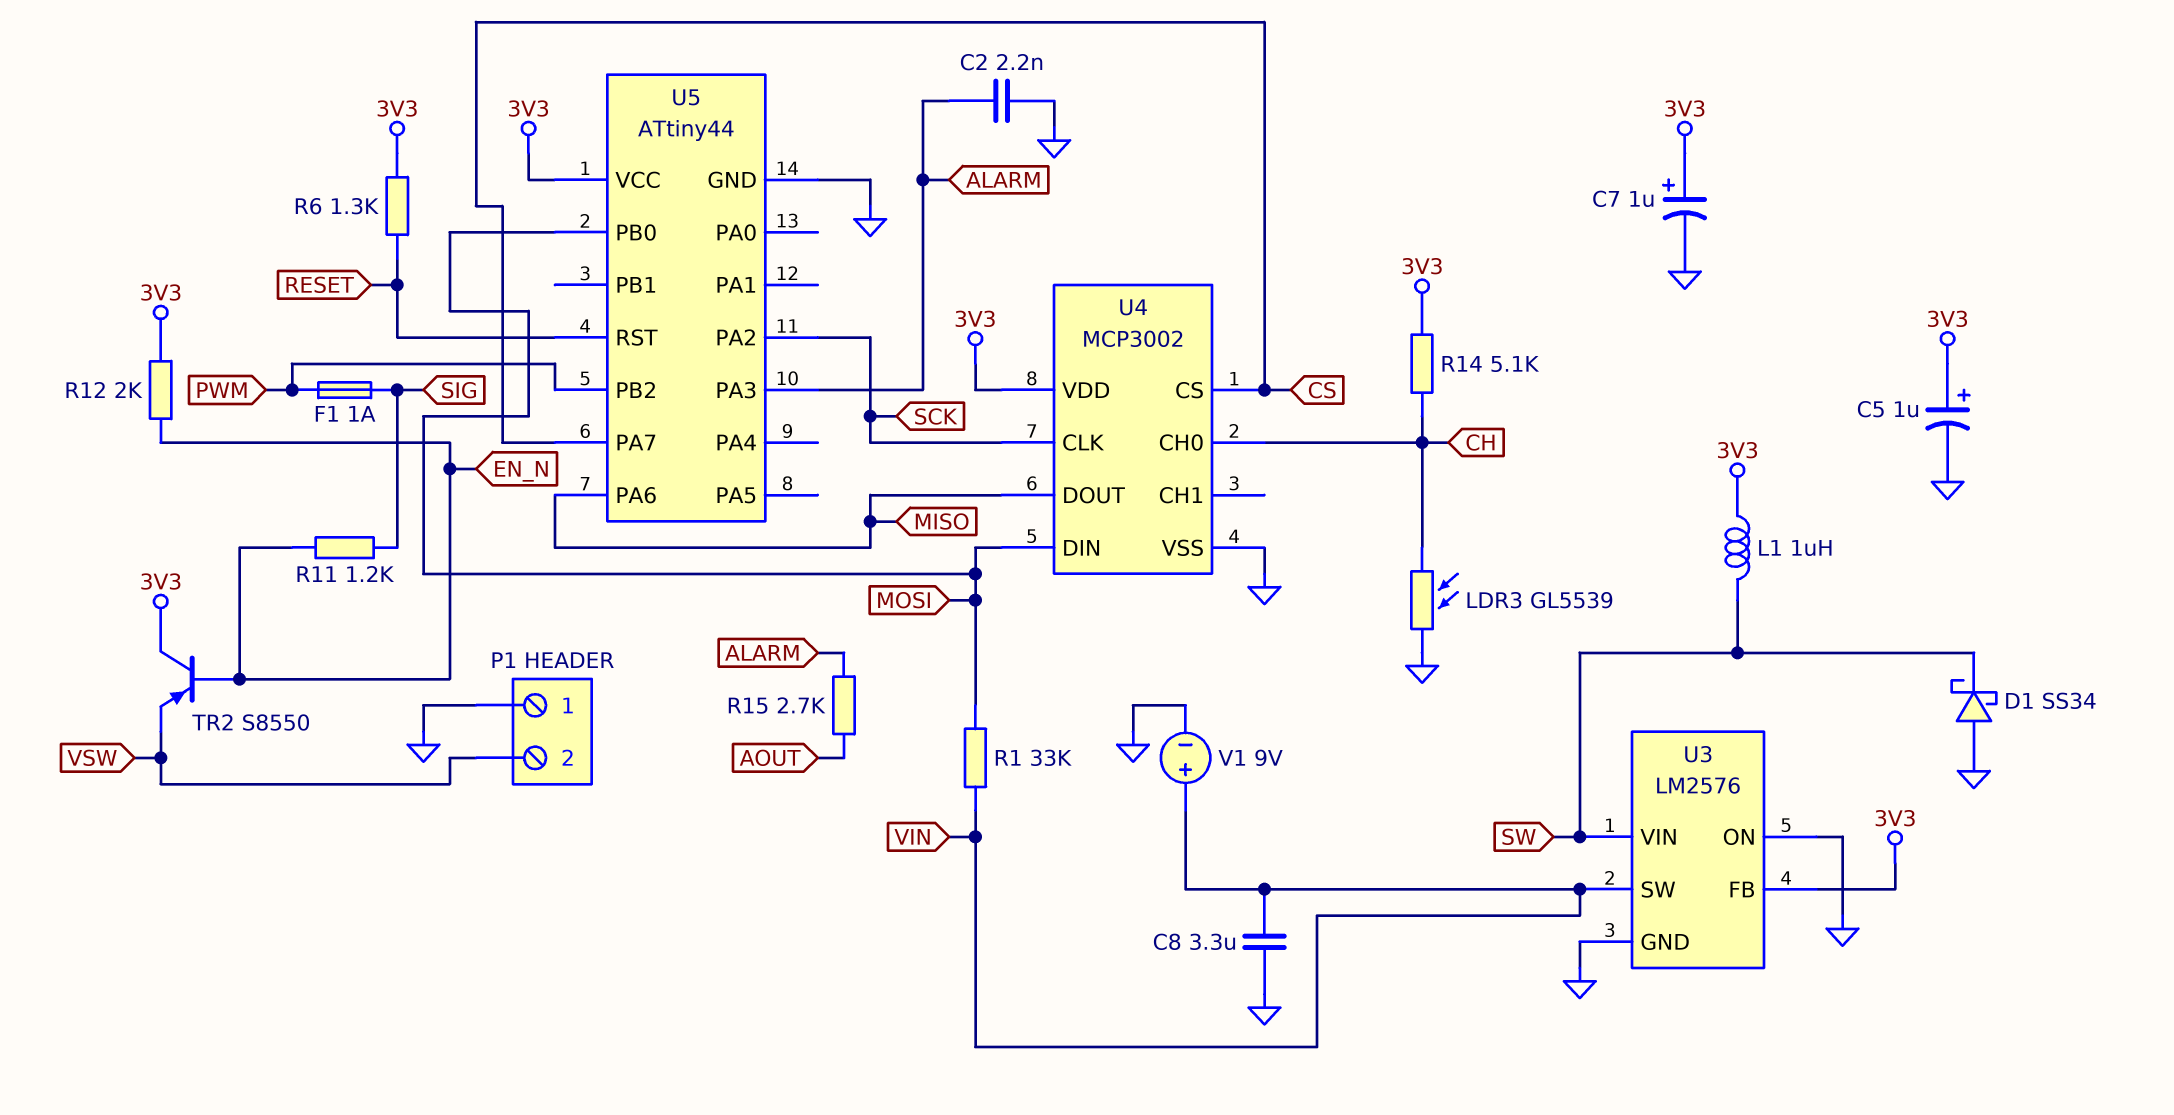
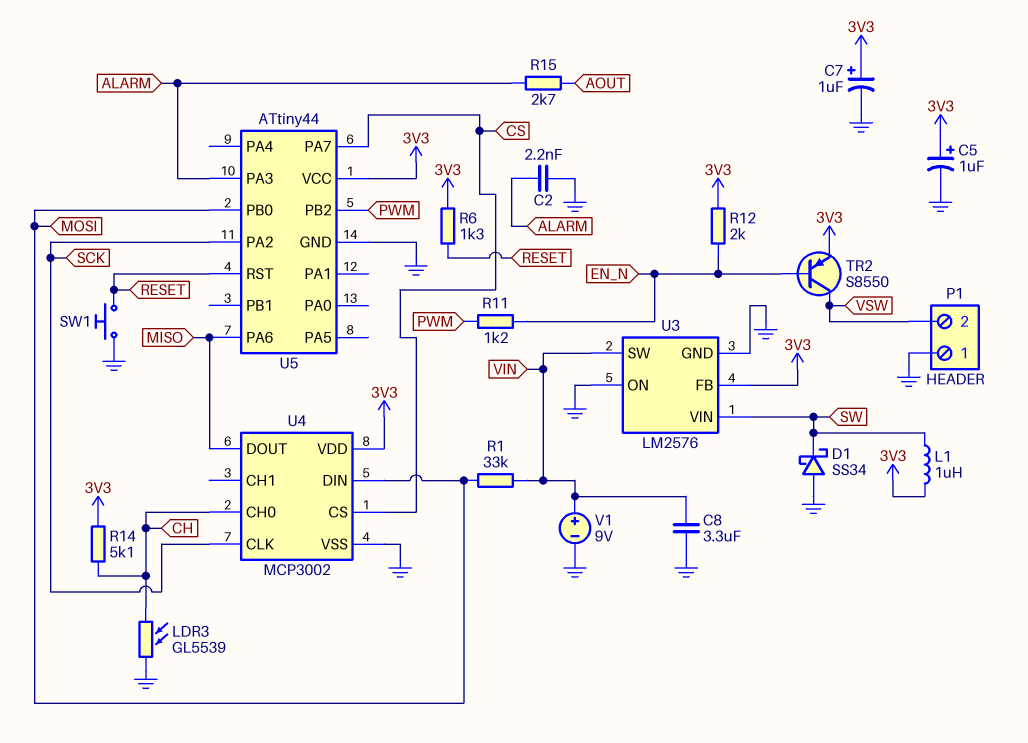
F1: 1A (PWM, SIG) -> none
R11: 1.2k (EN_N, SIG) -> 1.2k (EN_N, PWM)
SW1: none -> button (GND, RESET)
TR2: PNP S8550 (B EN_N, C 3V3, E VSW) -> PNP S8550 (B EN_N, C VSW, E 3V3)

